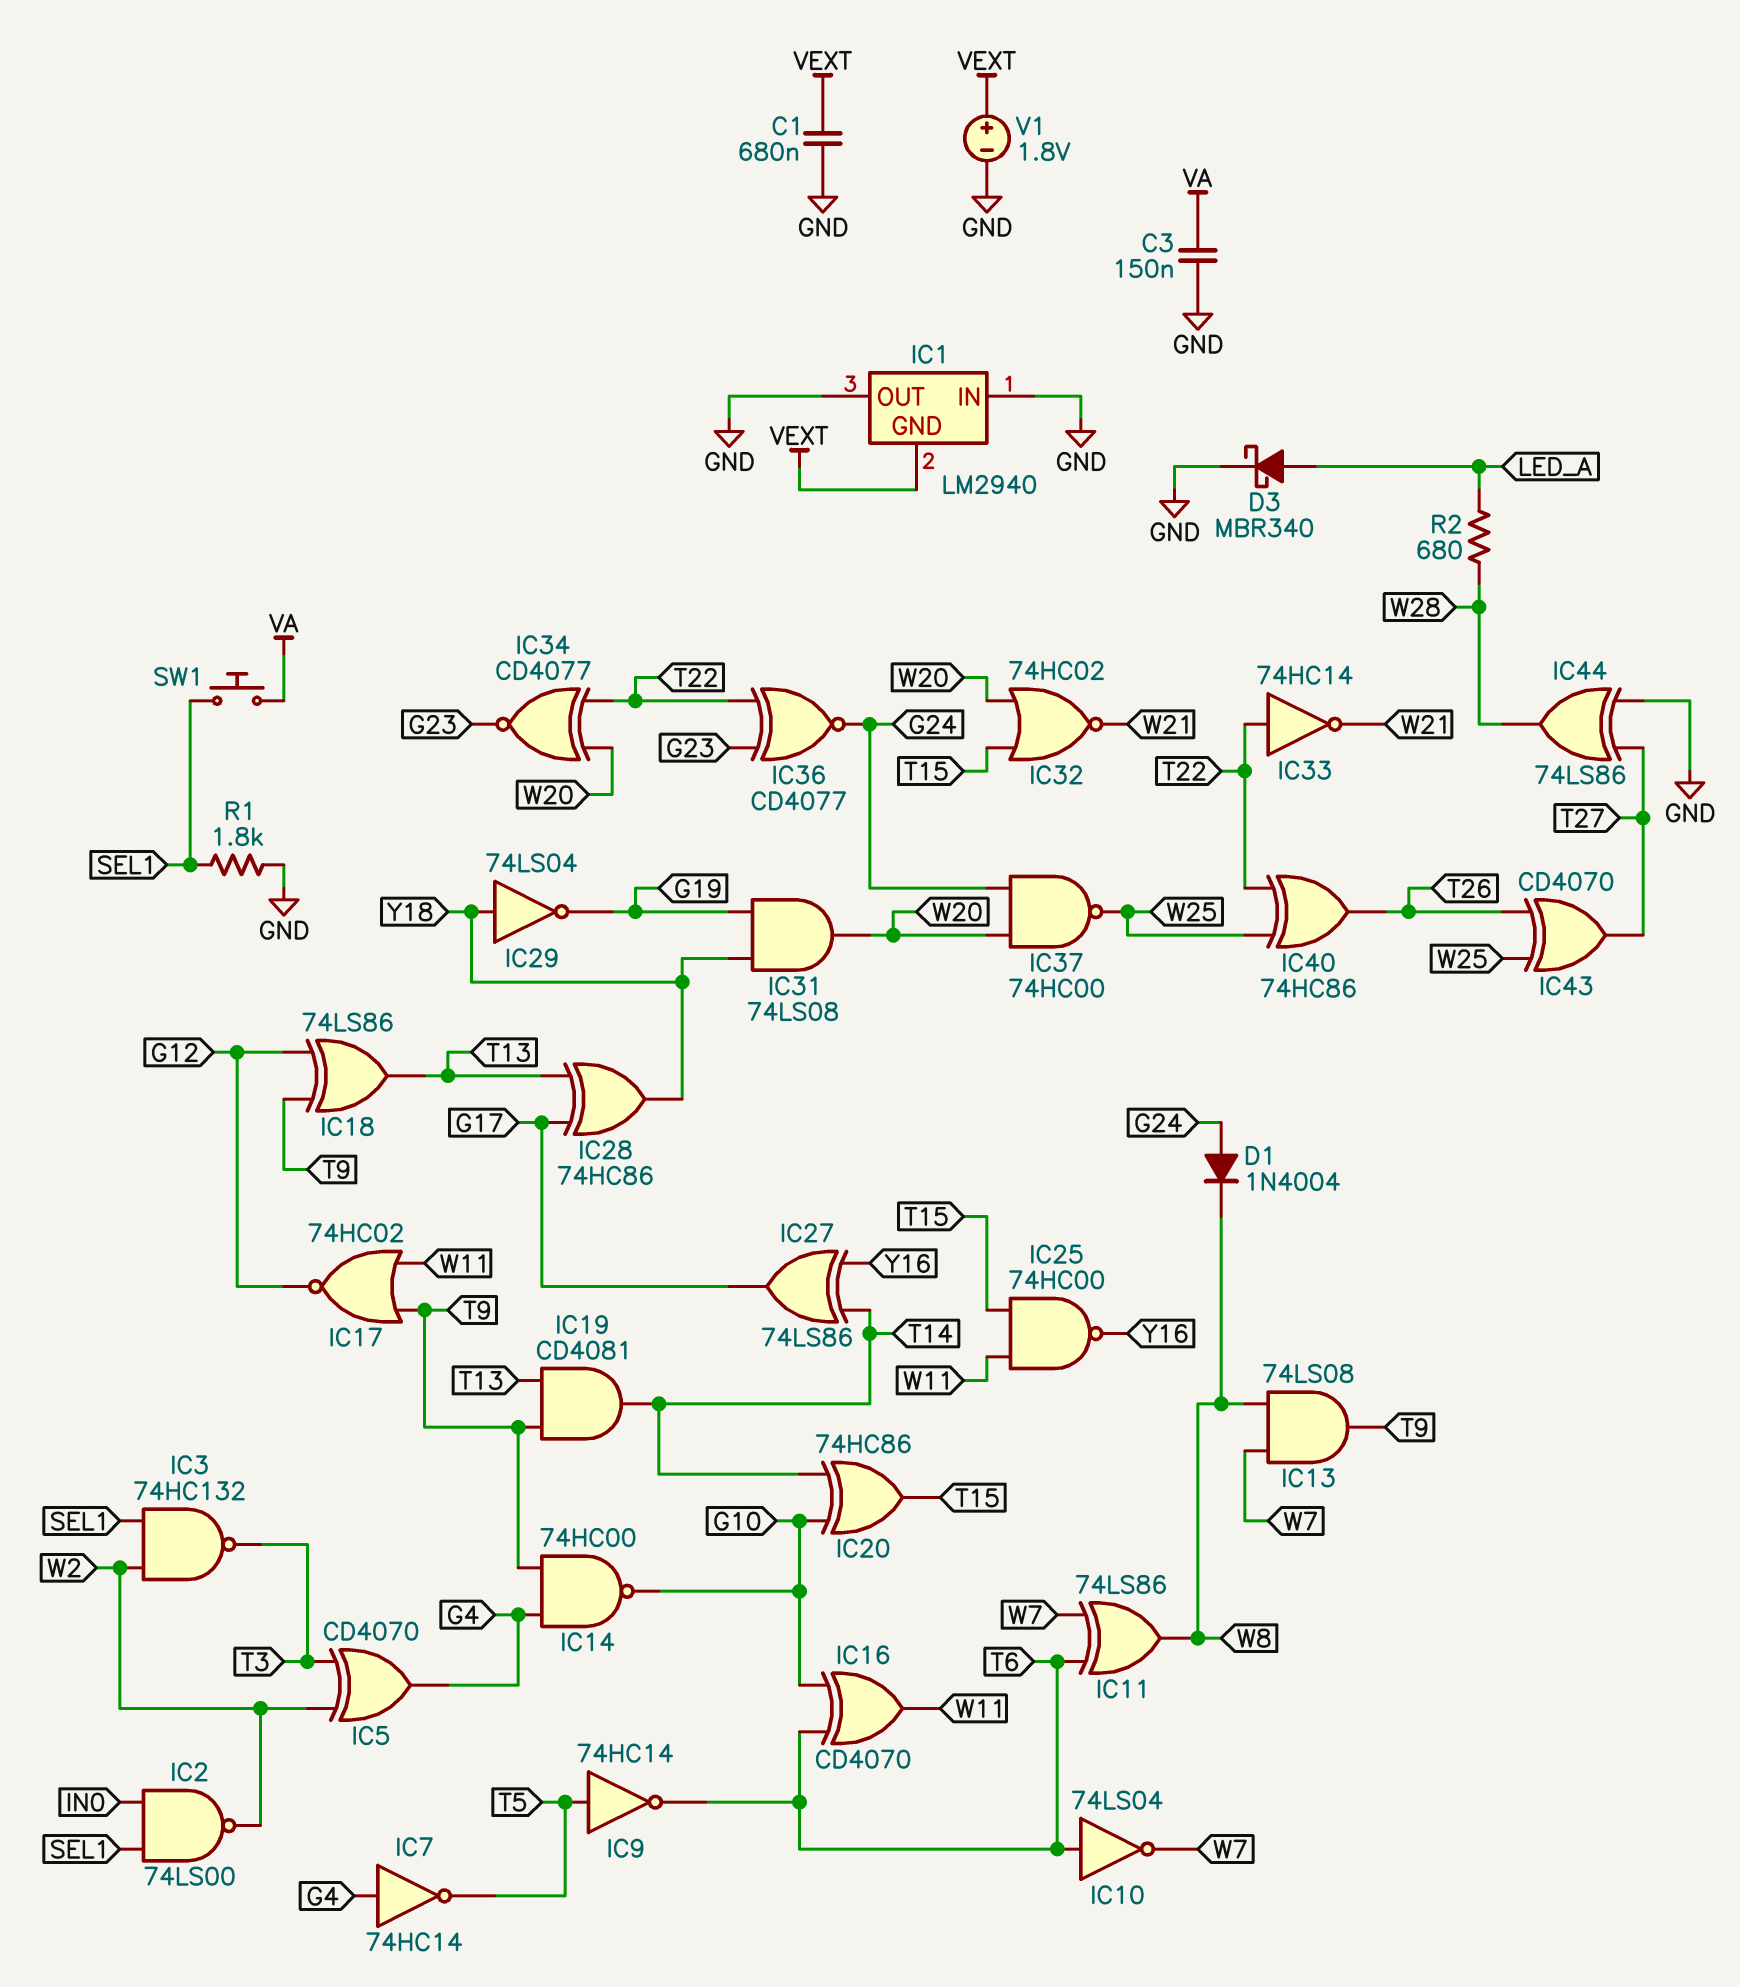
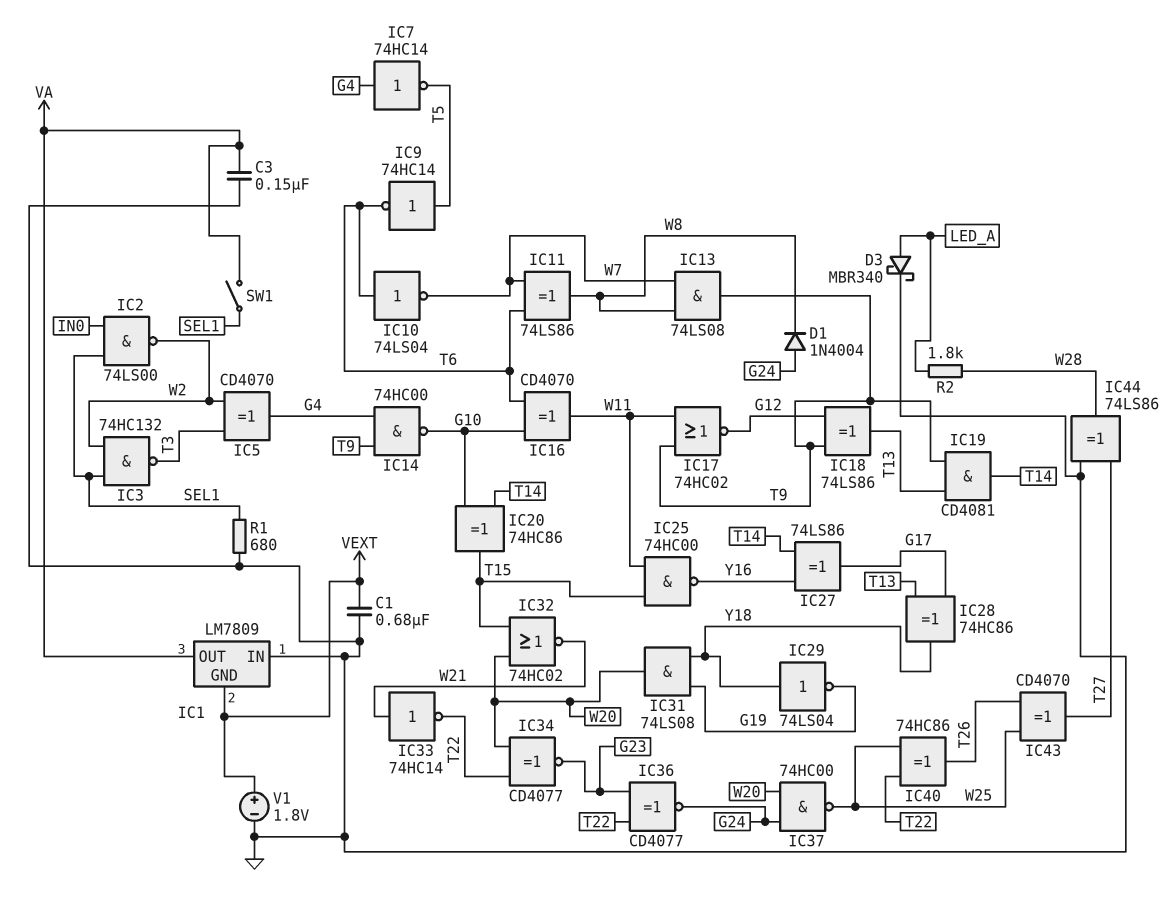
IC1: LM2940 -> LM7809
IC1 pin OUT: GND -> VA
IC33: NOT 74HC14 (in T22, out W21) -> NOT 74HC14 (in W21, out T22)
R1: 1.8k (GND, SEL1) -> 680 (GND, SEL1)
R2: 680 (LED_A, W28) -> 1.8k (LED_A, W28)
SW1: button (SEL1, VA) -> switch (SEL1, VA)

